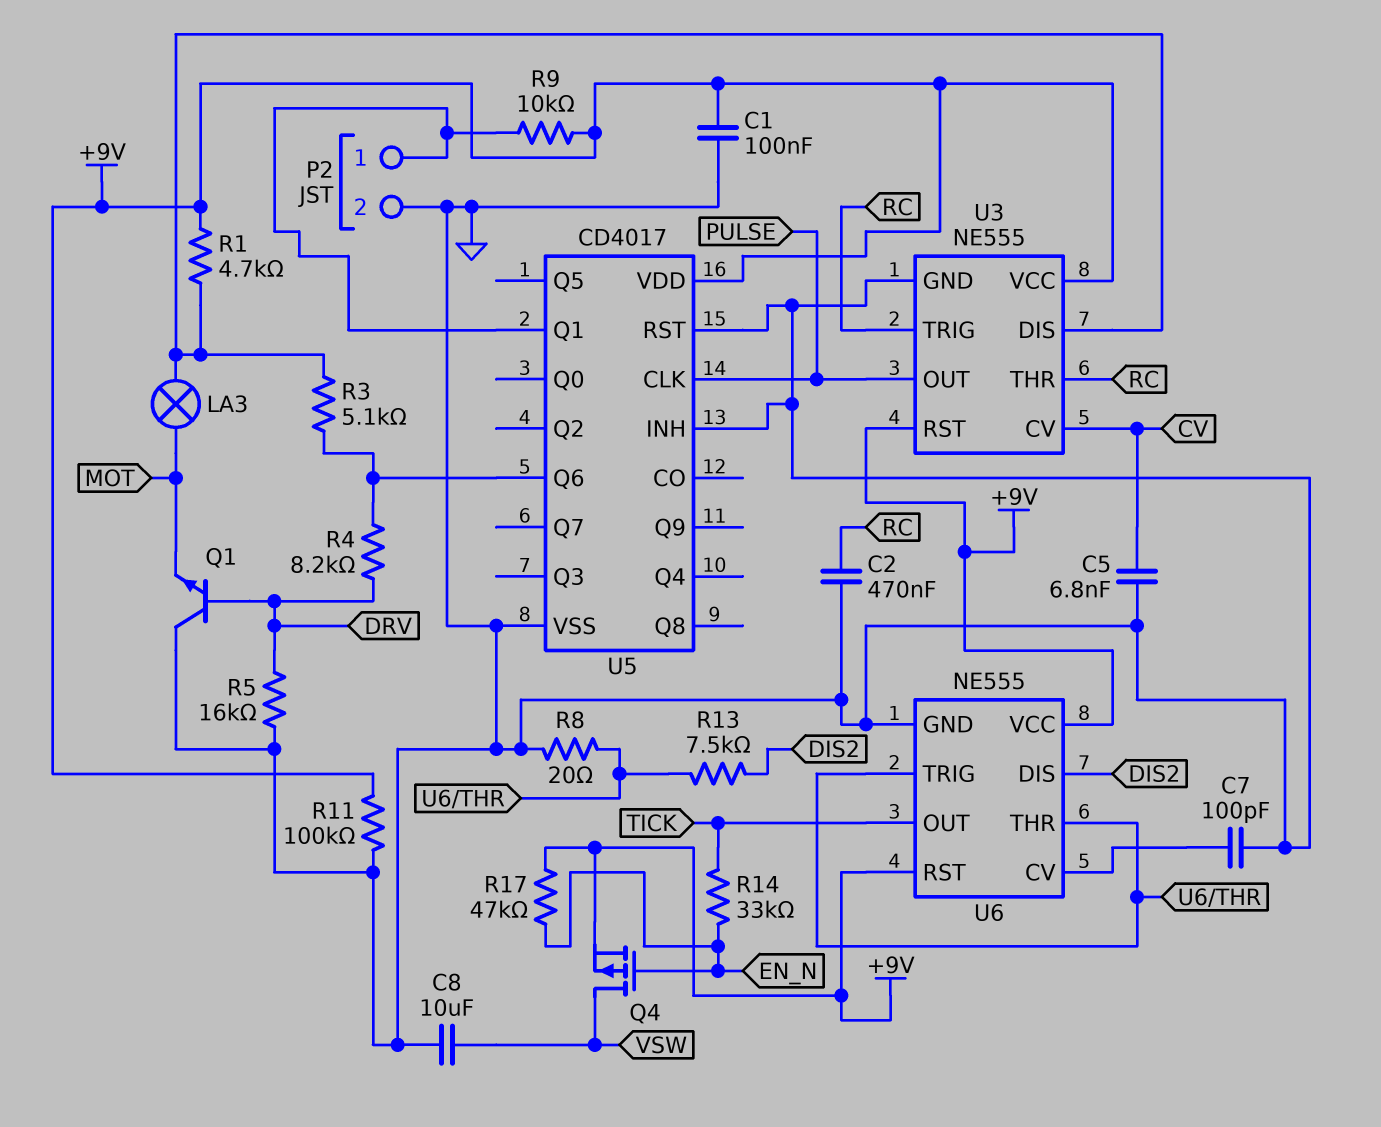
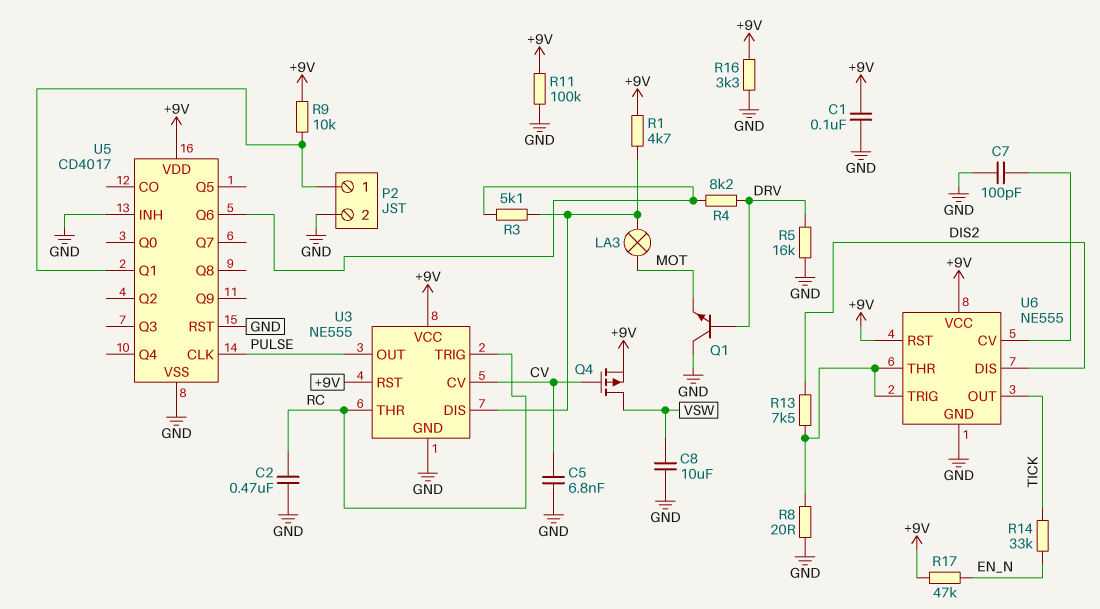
Q4: PMOS (G EN_N, D VSW, S +9V) -> PMOS (G CV, D VSW, S +9V)
R16: none -> 3.3k (+9V, GND)

